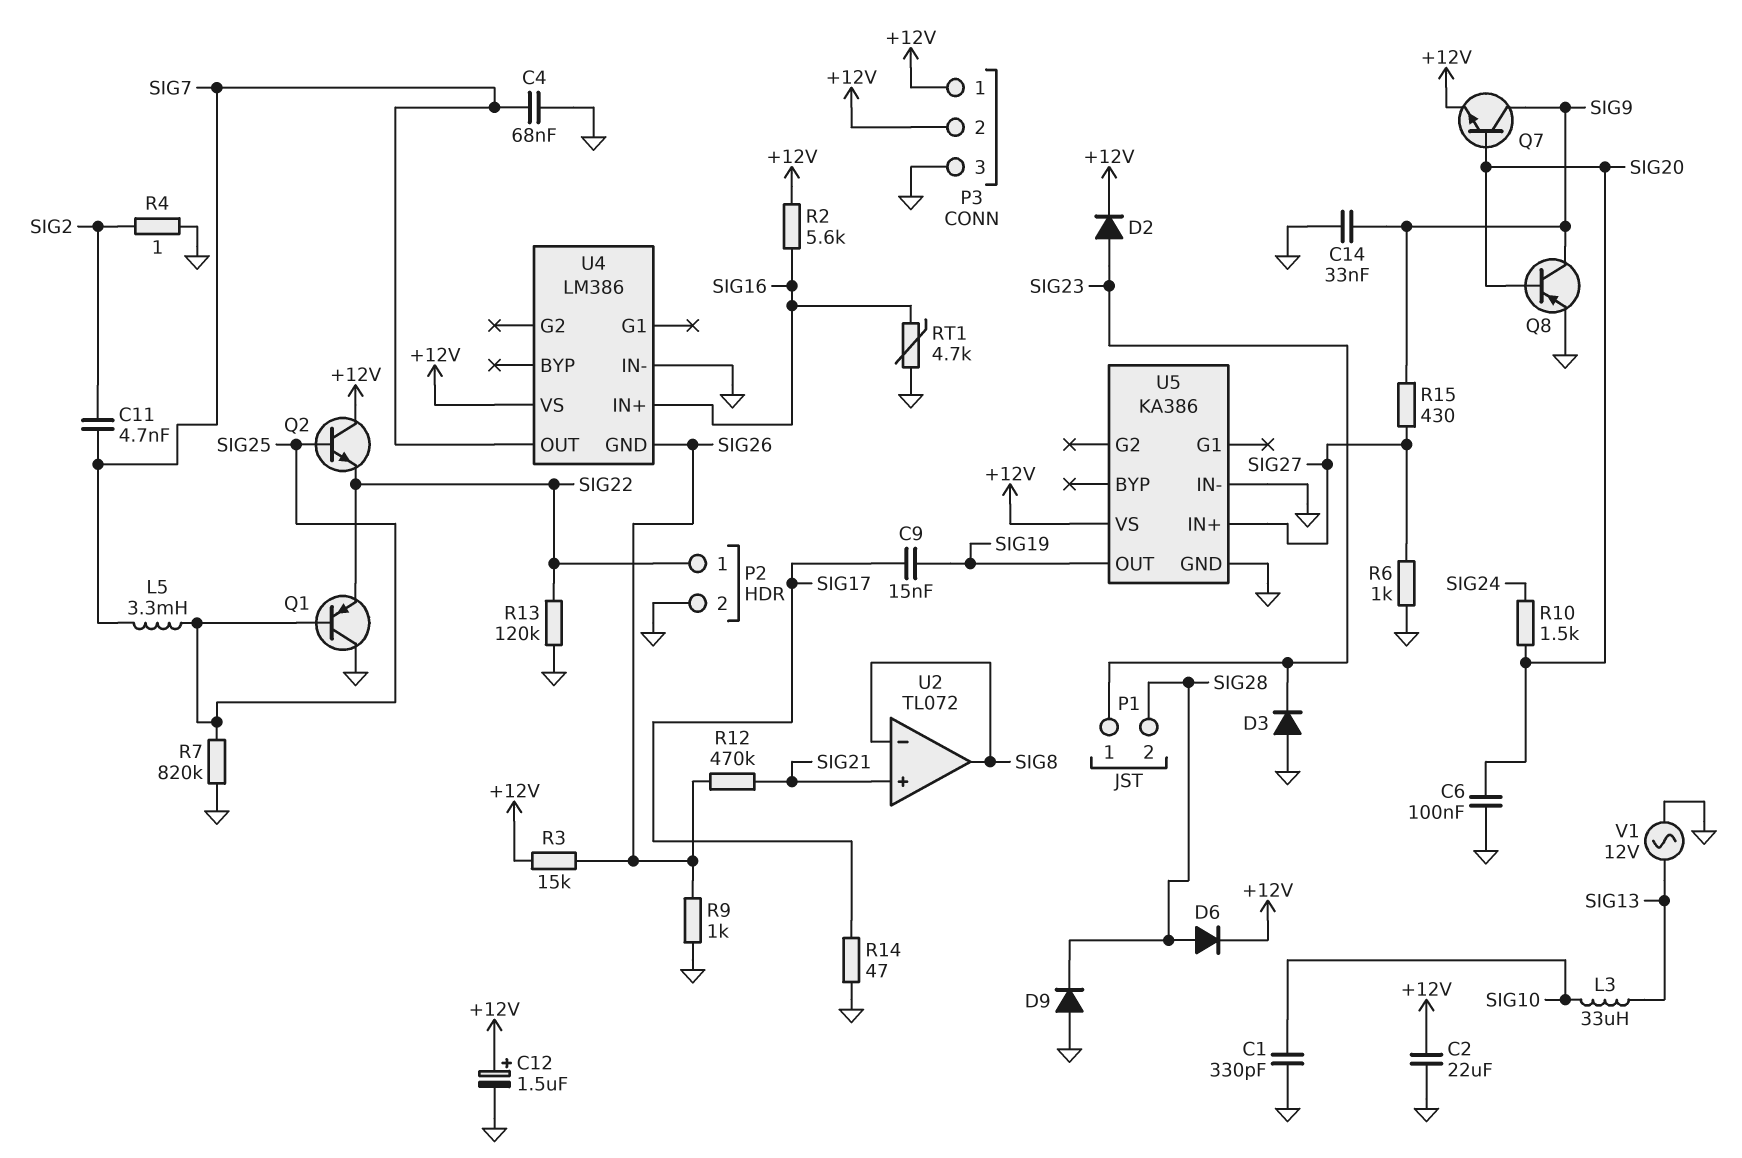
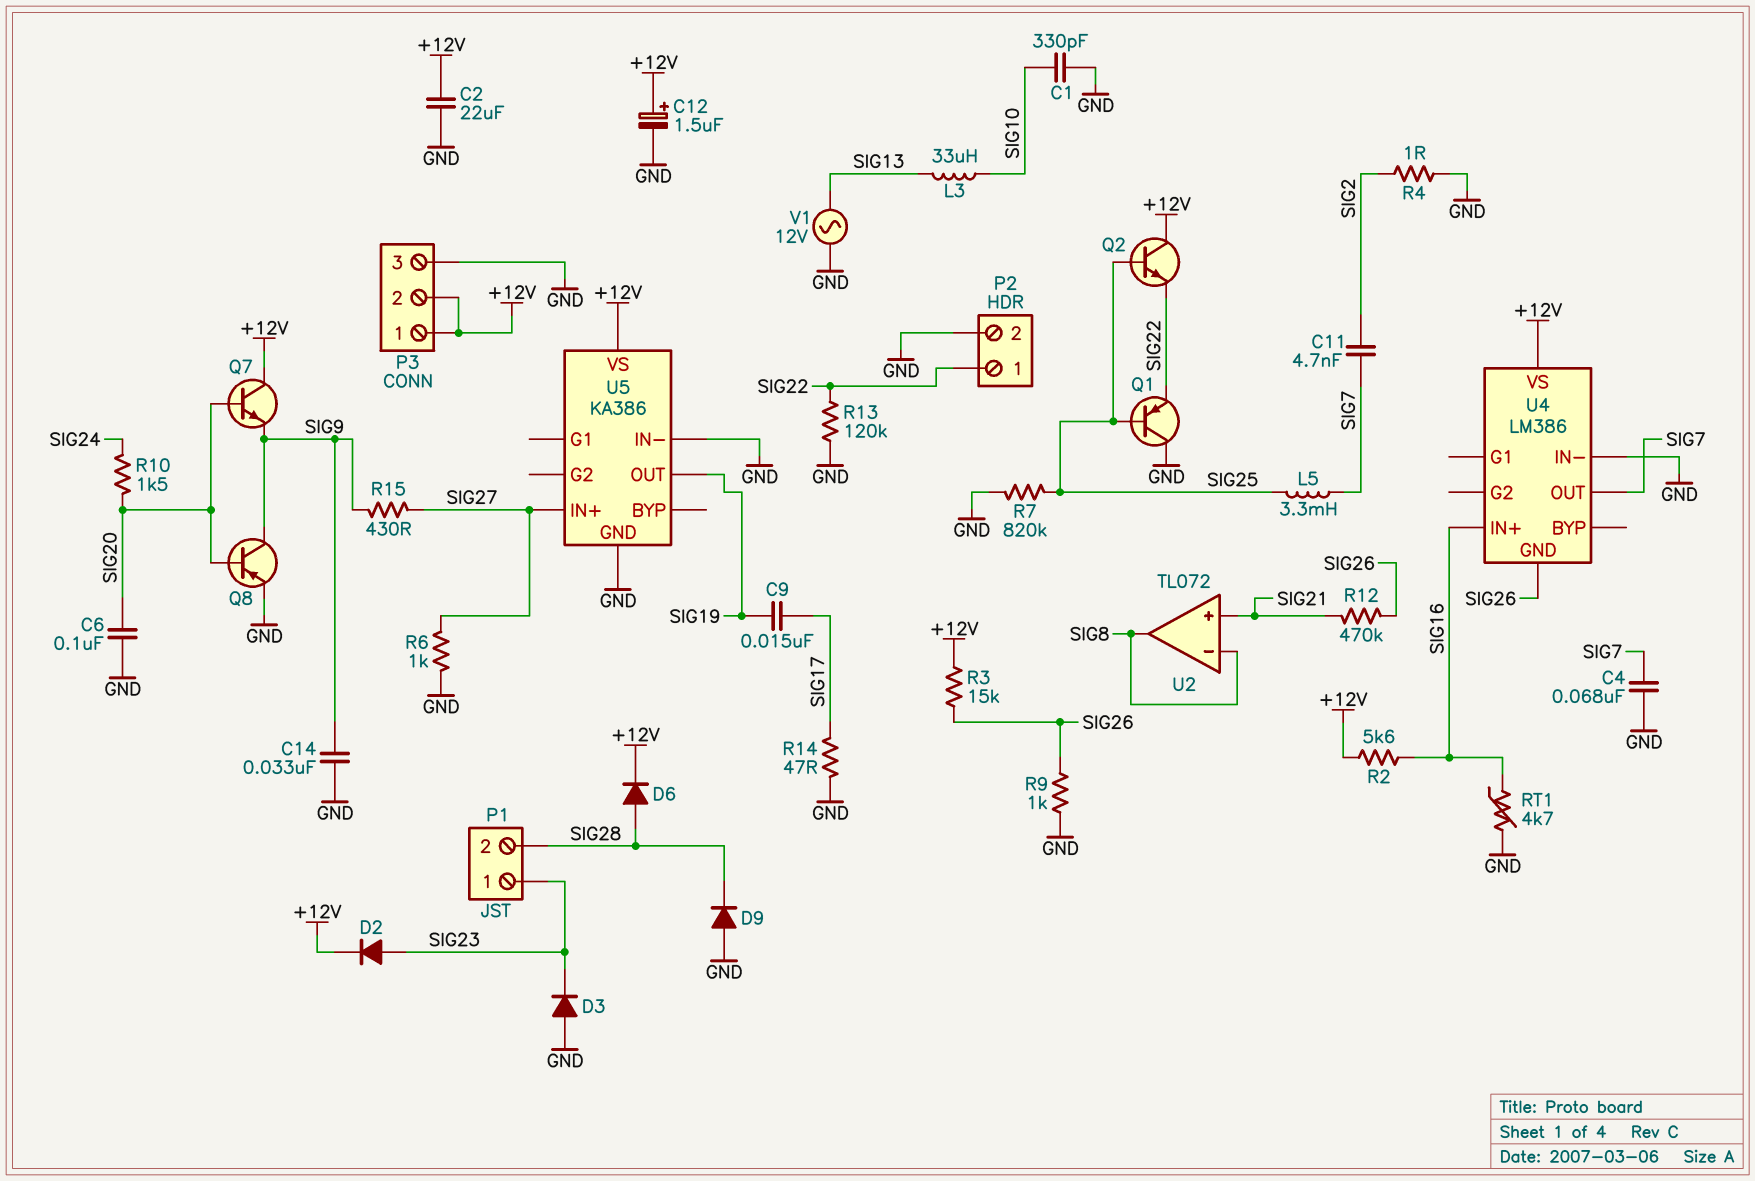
Q7: NPN (B SIG20, C SIG9, E +12V) -> NPN (B SIG20, C +12V, E SIG9)

